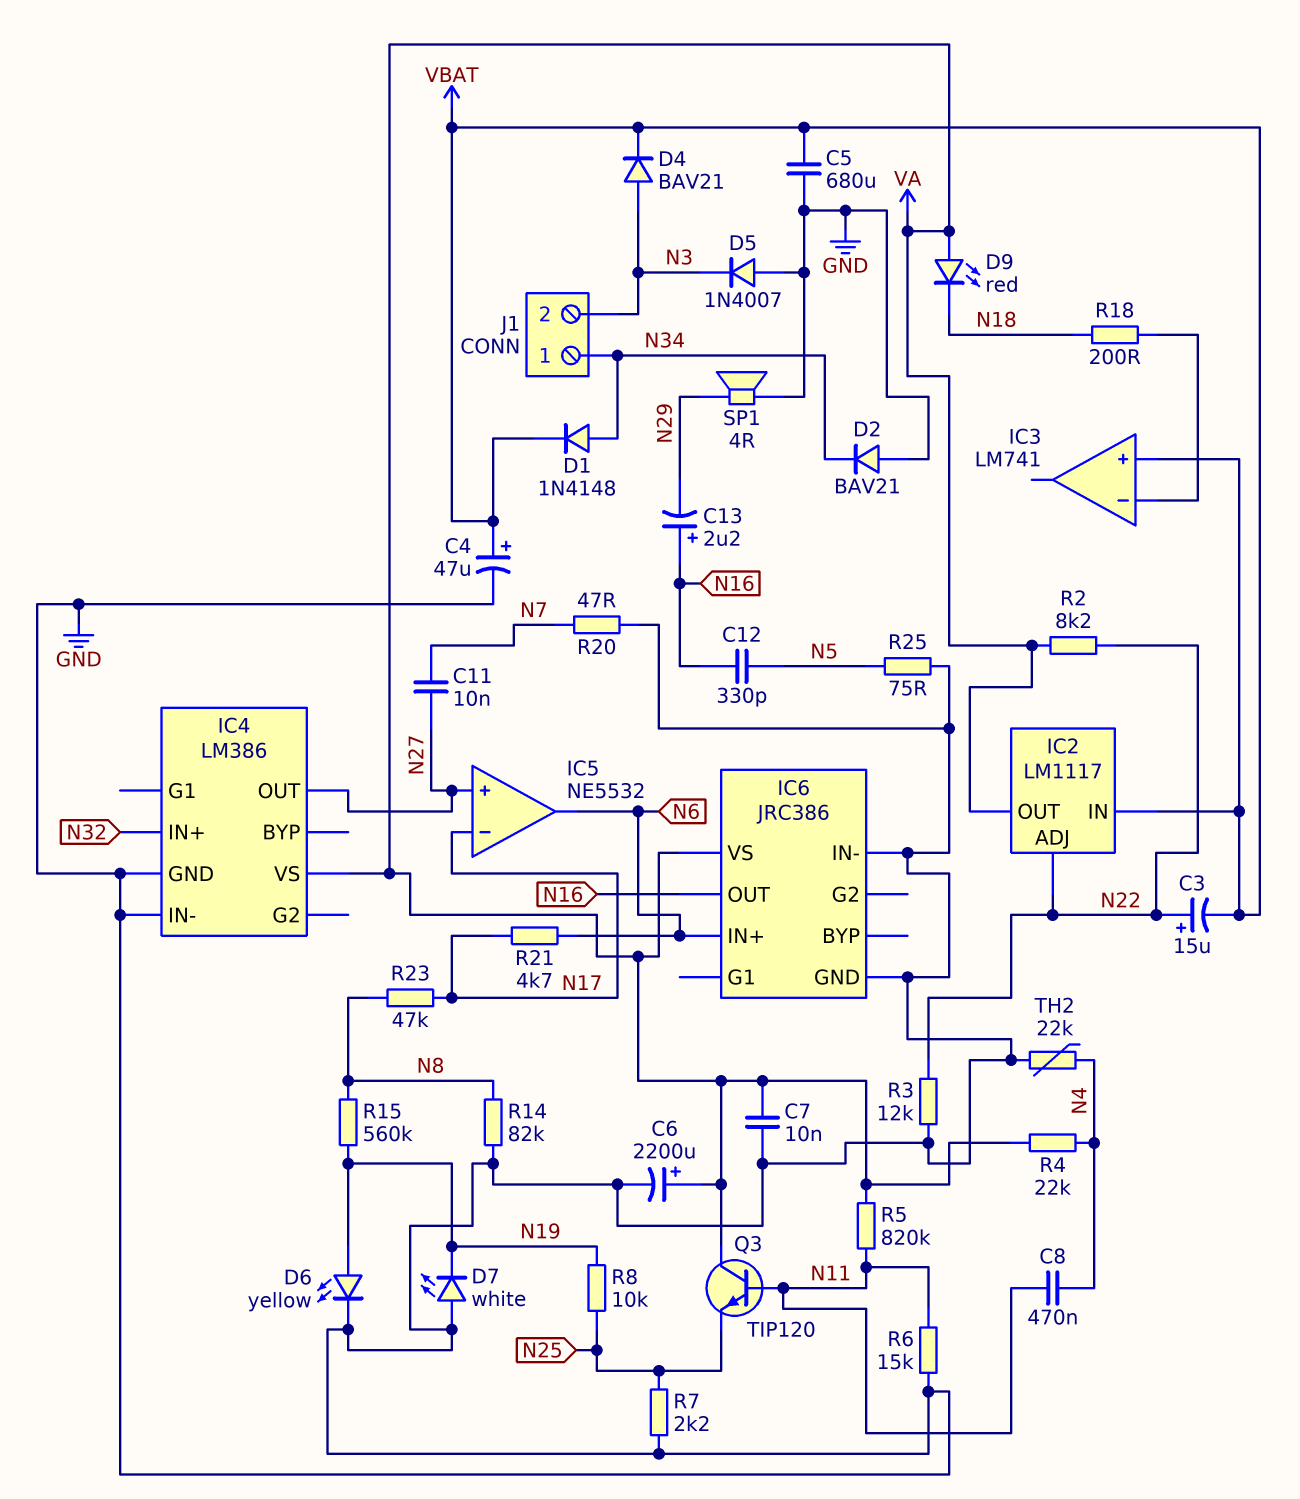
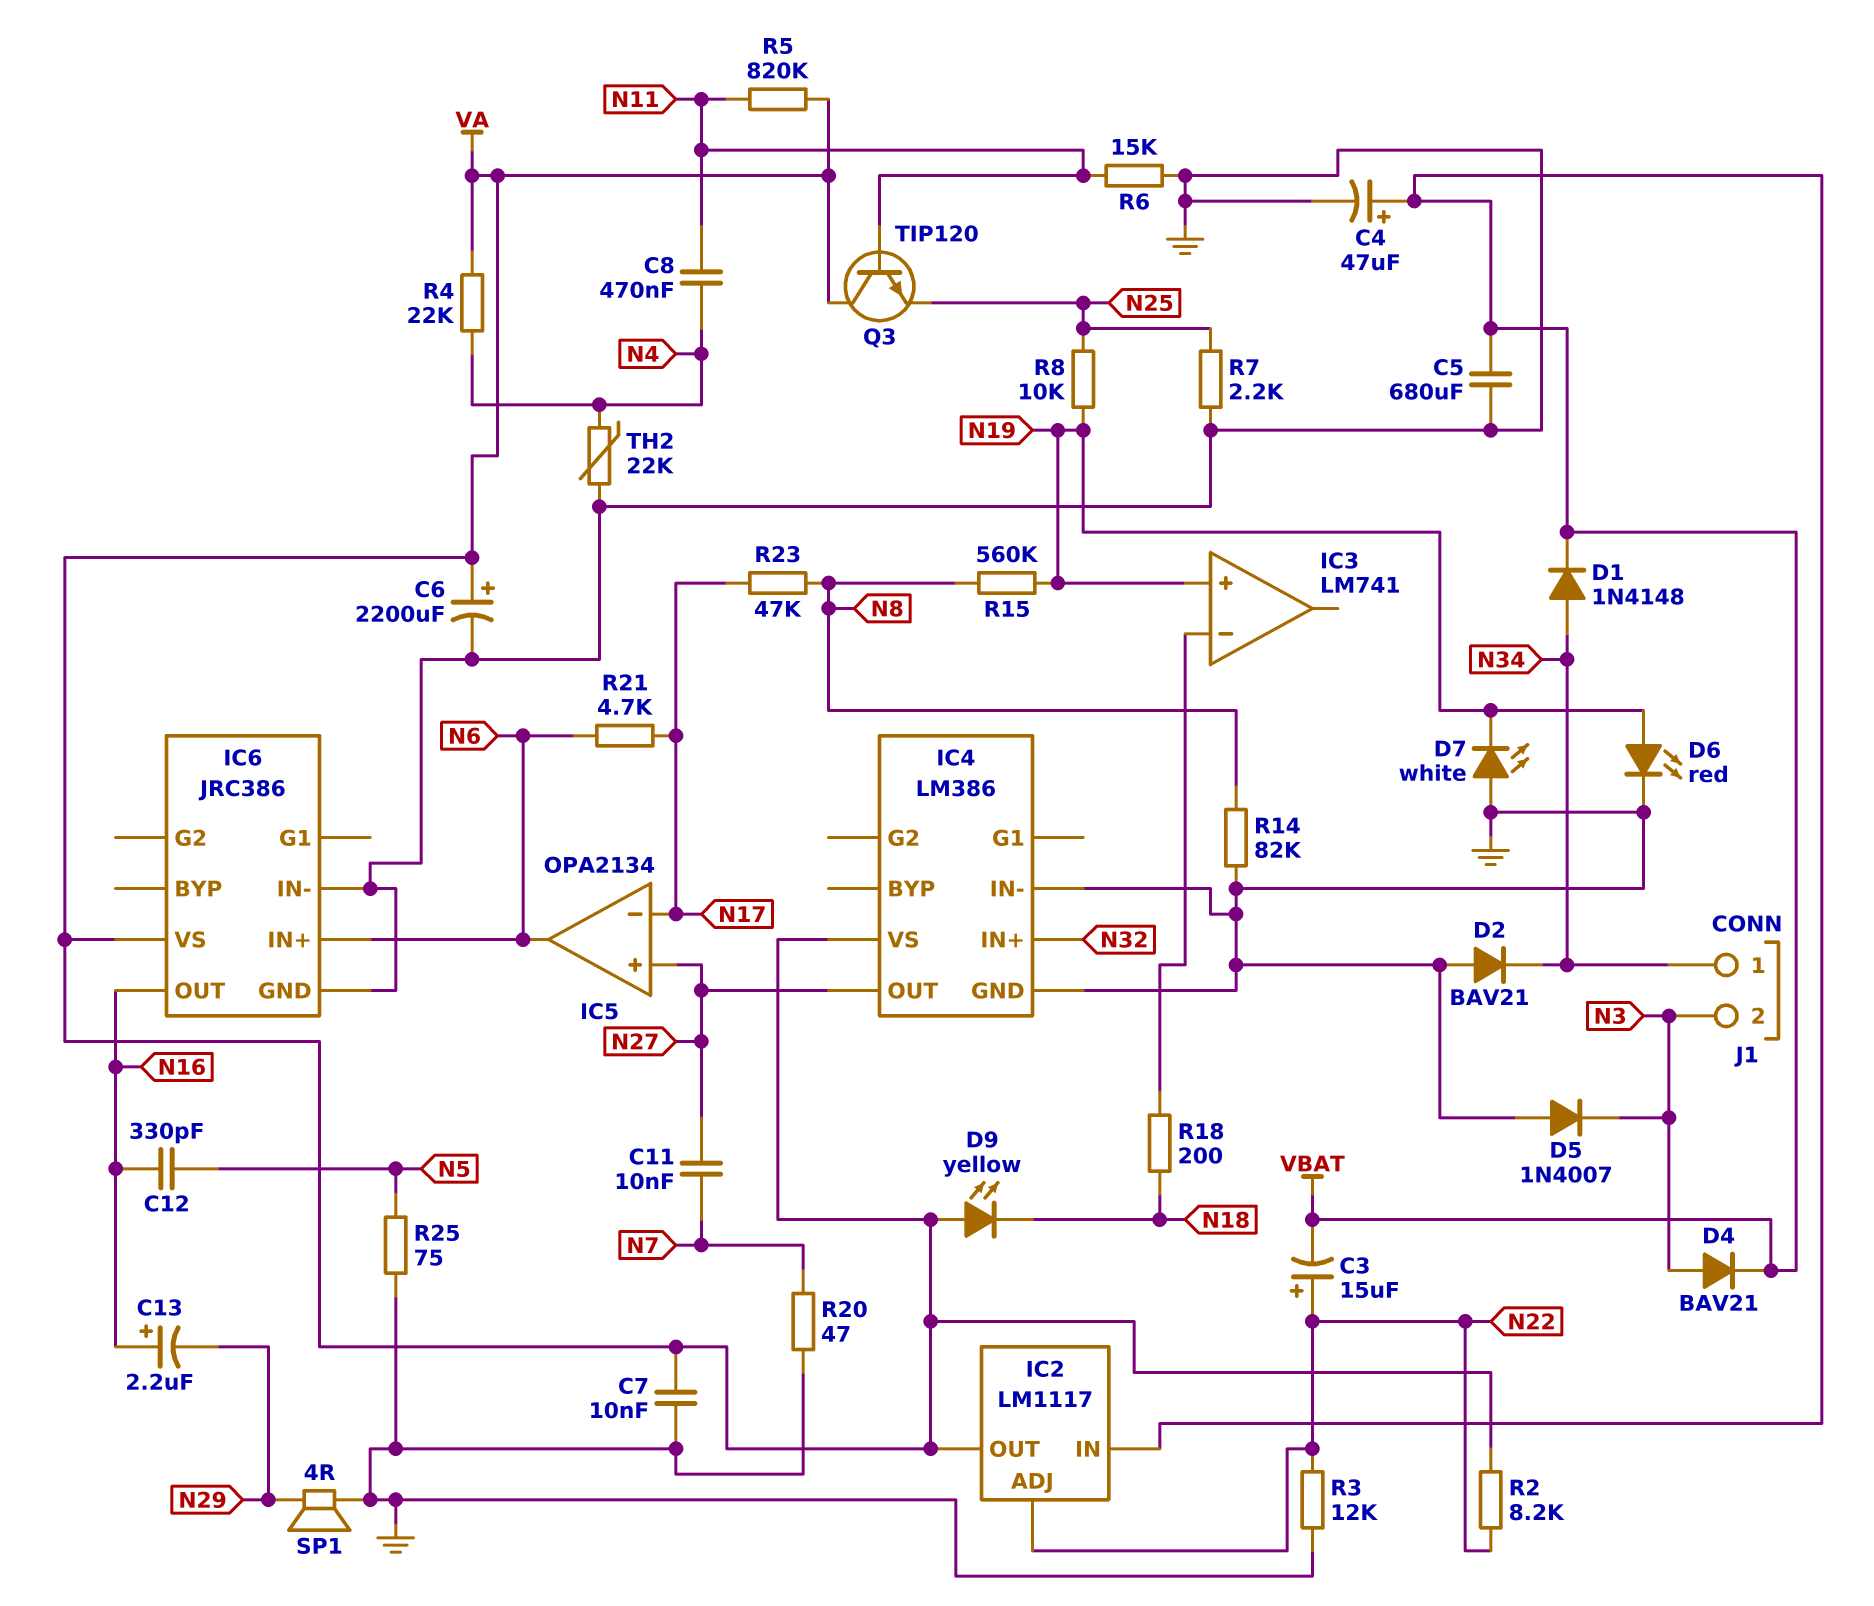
D6: LED yellow (A N19, K GND) -> LED red (A N19, K GND)
D9: LED red (A VA, K N18) -> LED yellow (A VA, K N18)
IC3 pin in+: VBAT -> N19
IC5: NE5532 -> OPA2134

